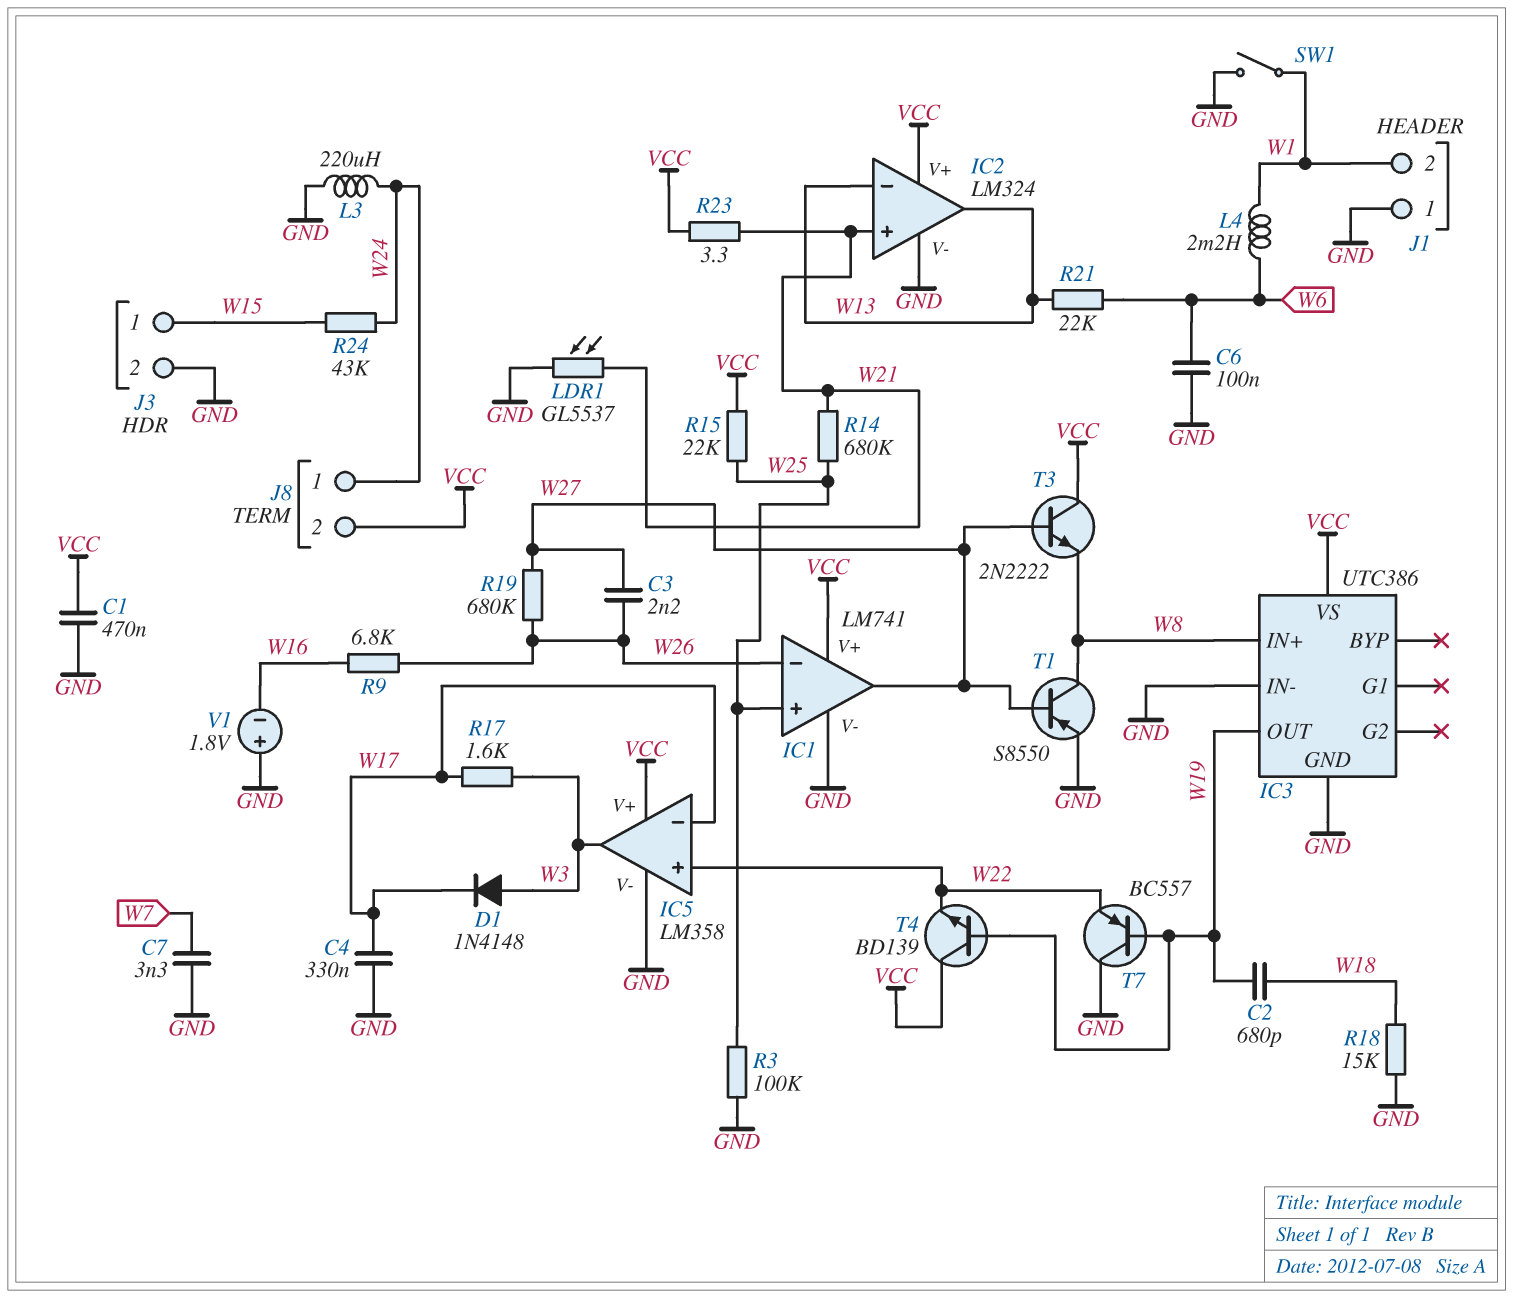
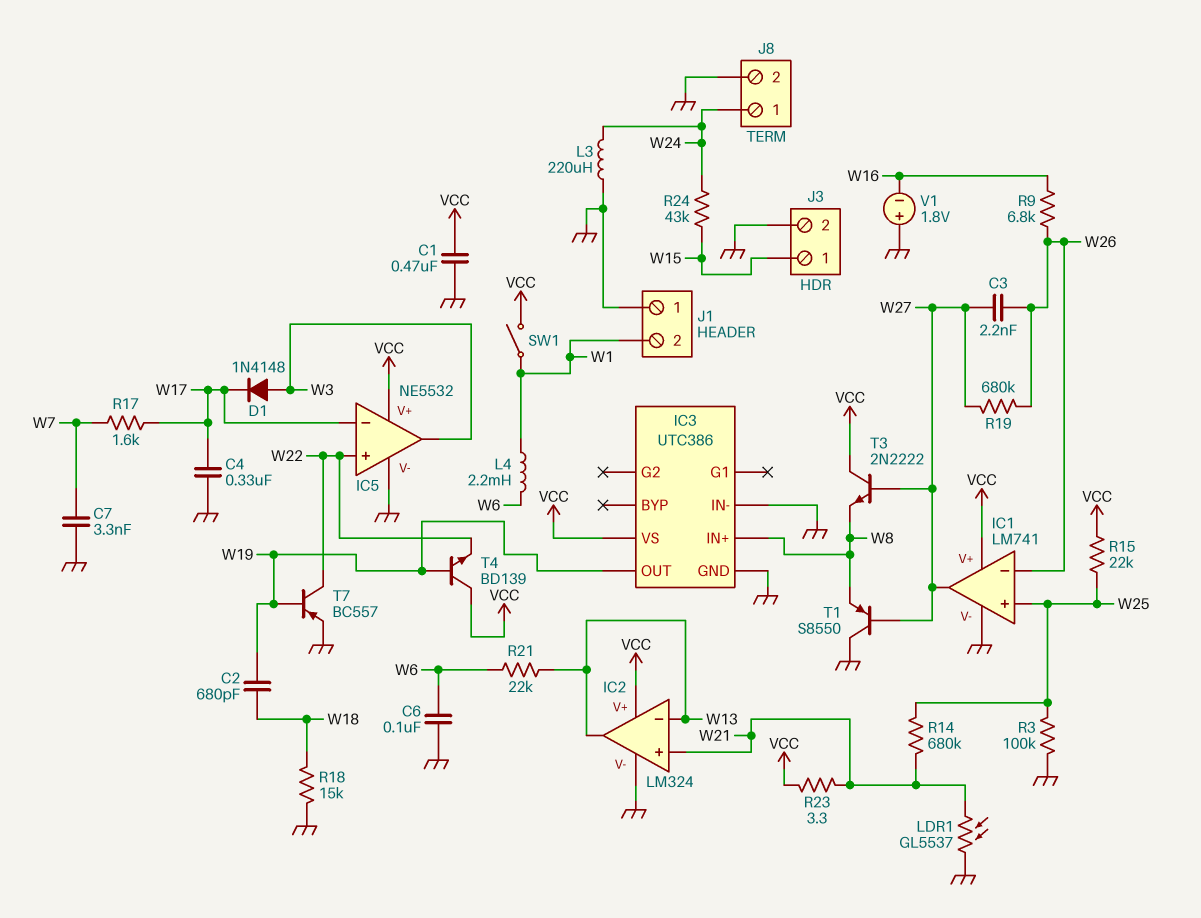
IC5: LM358 -> NE5532
J8 pin 2: VCC -> GND
R17: 1.6k (W3, W17) -> 1.6k (W7, W17)
SW1: switch (GND, W1) -> switch (VCC, W1)
T1: PNP S8550 (B W27, C W8, E GND) -> PNP S8550 (B W27, C GND, E W8)
T7: PNP BC557 (B W19, C GND, E W22) -> PNP BC557 (B W19, C W22, E GND)

